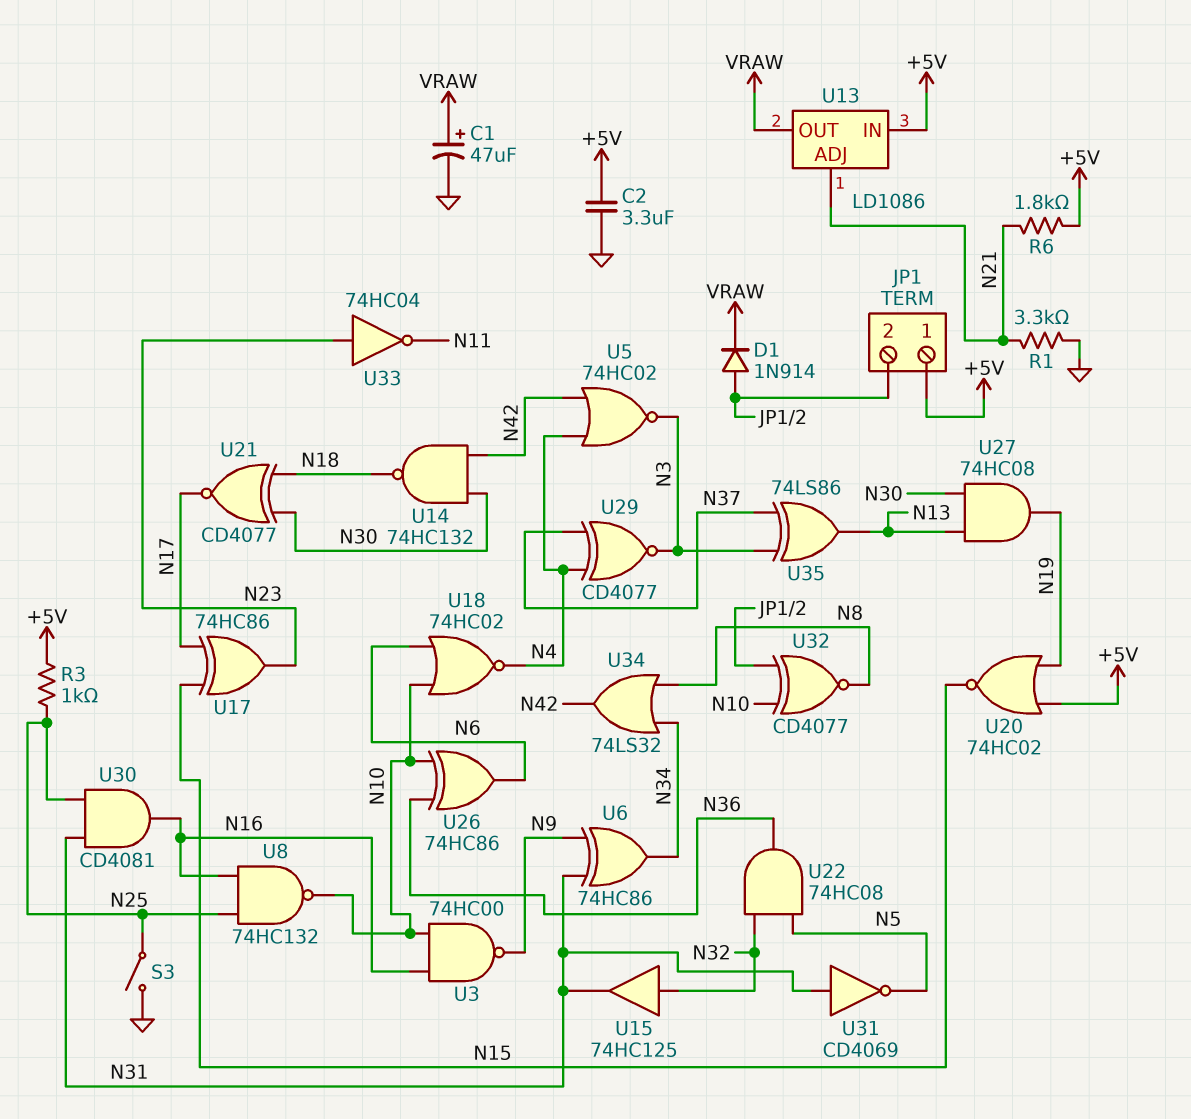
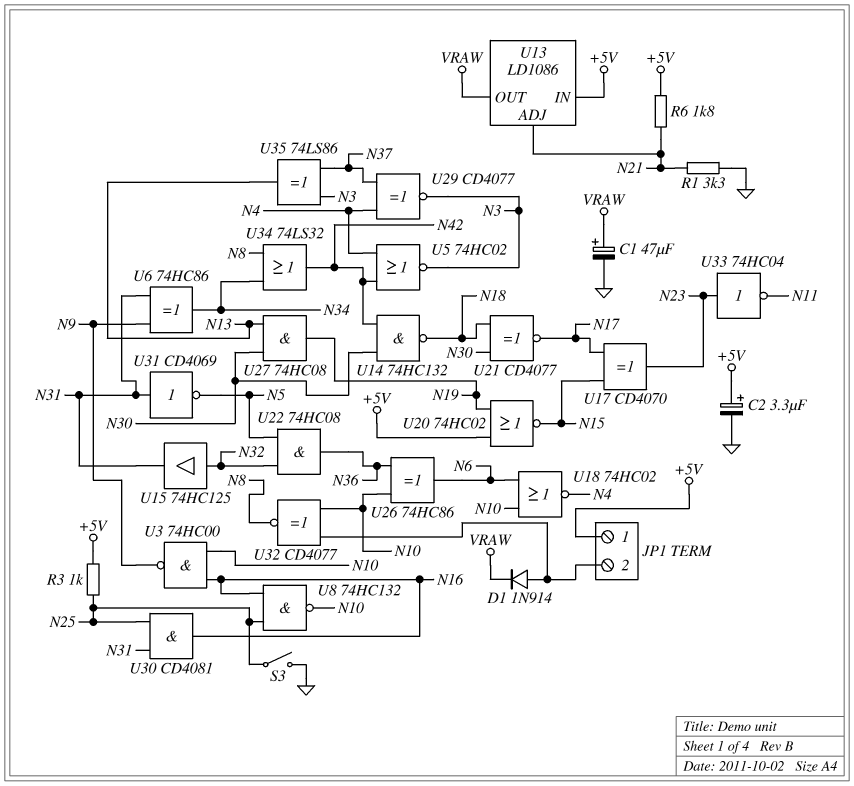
C2: 3.3uF (+5V, GND) -> 3.3uF (plus +5V, minus GND)
U17: XOR 74HC86 (in N15, in N17, out N23) -> XOR CD4070 (in N15, in N17, out N23)

